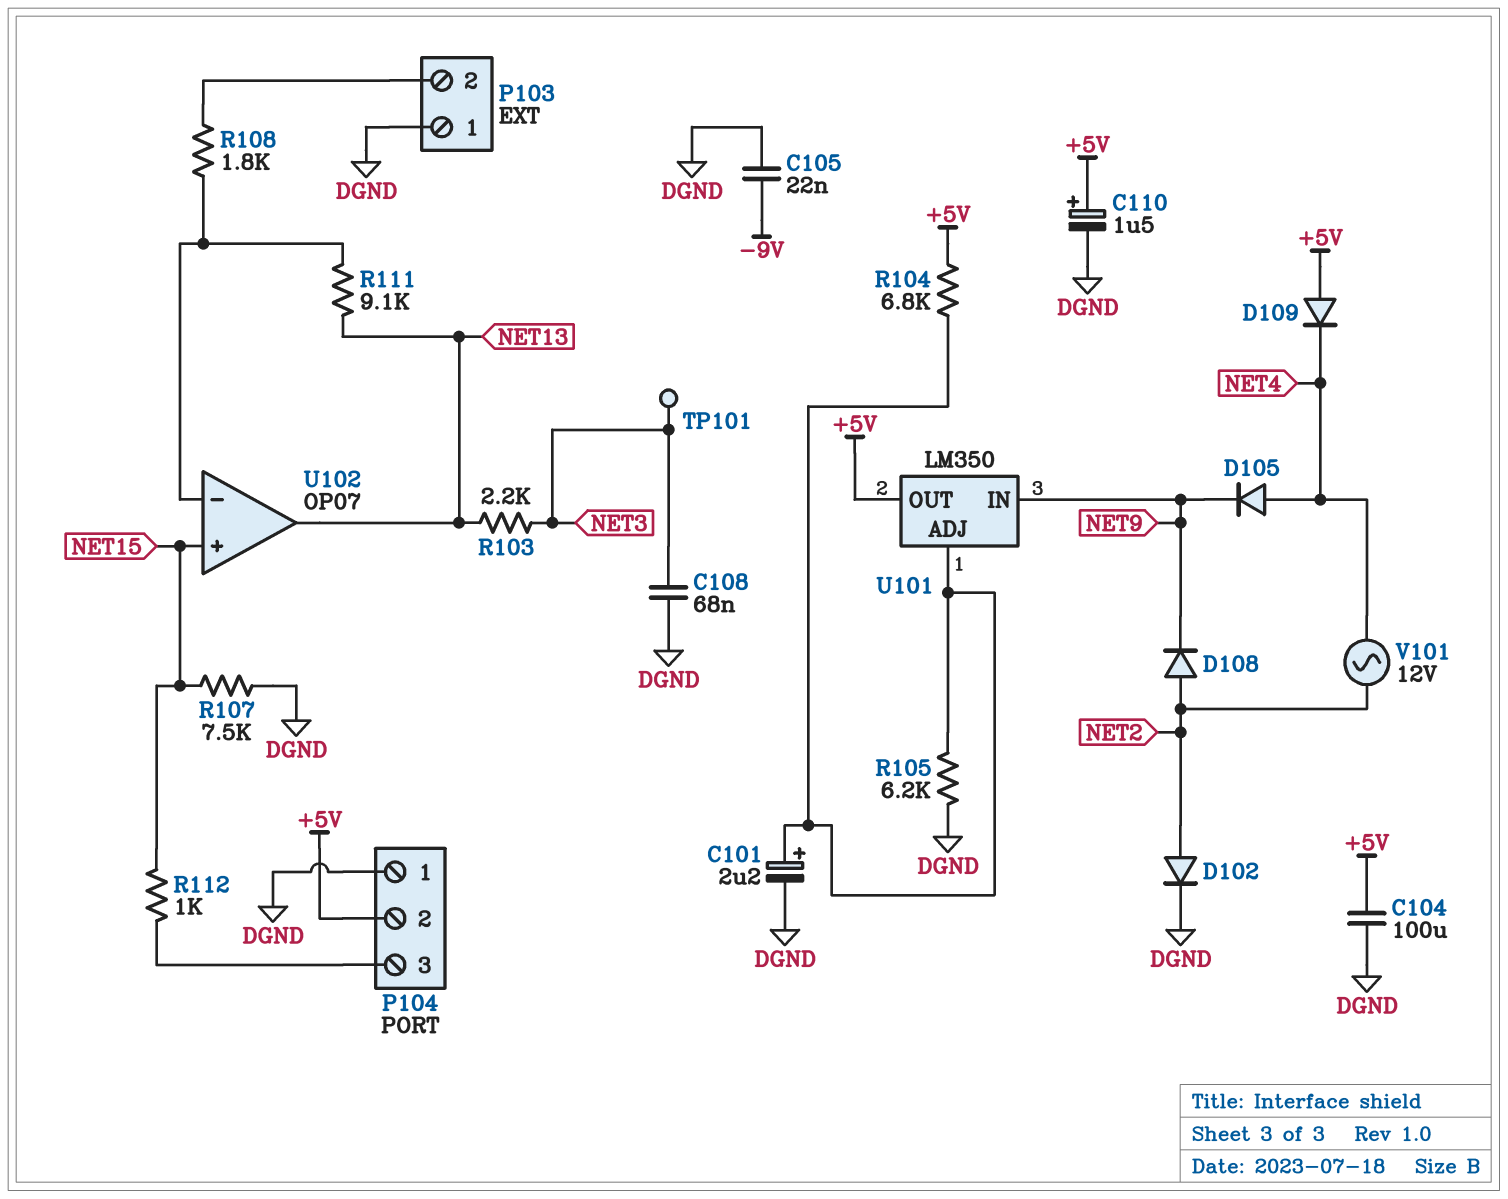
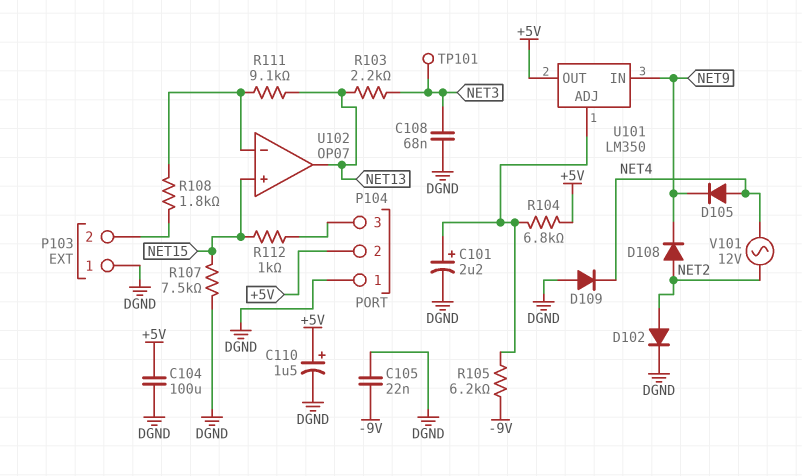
D109: diode (A +5V, K NET4) -> diode (A DGND, K NET4)
R105: 6.2k (DGND, U101/ADJ) -> 6.2k (-9V, U101/ADJ)

